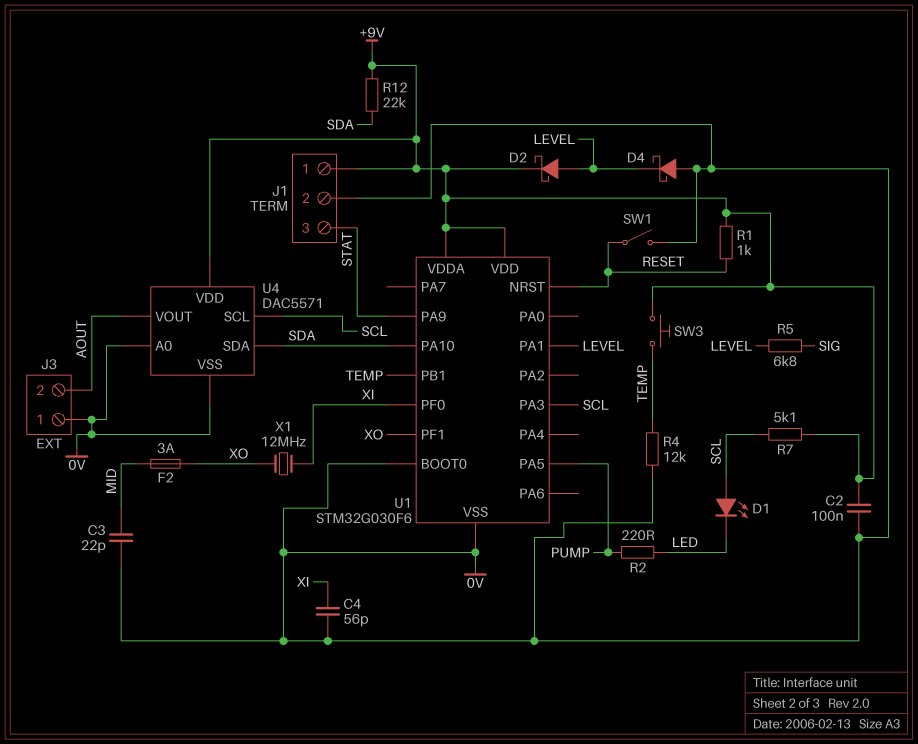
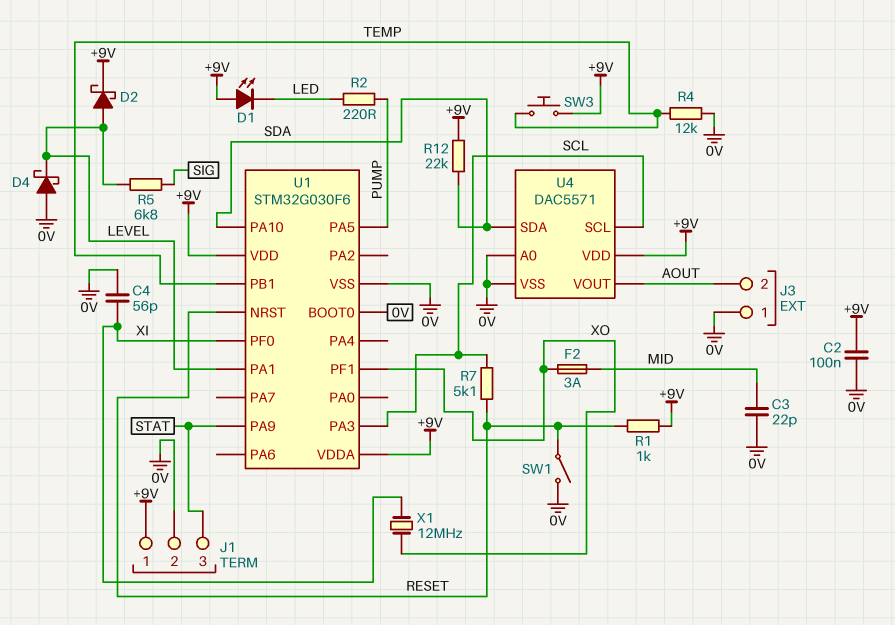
D1: LED (A SCL, K LED) -> LED (A +9V, K LED)
R7: 5.1k (+9V, SCL) -> 5.1k (RESET, SCL)

